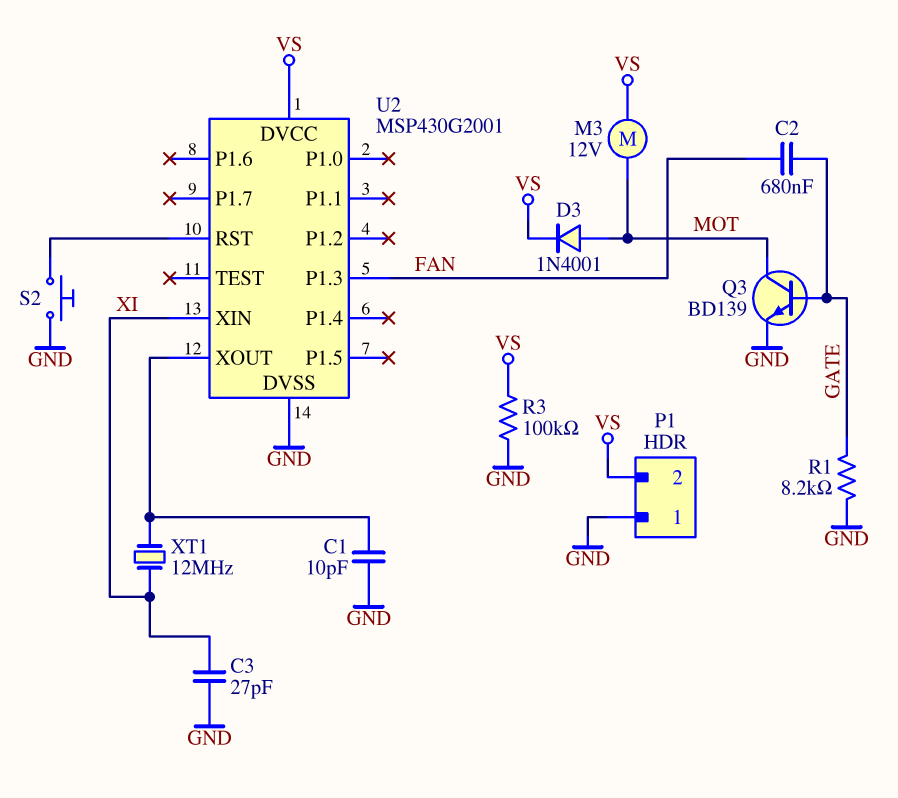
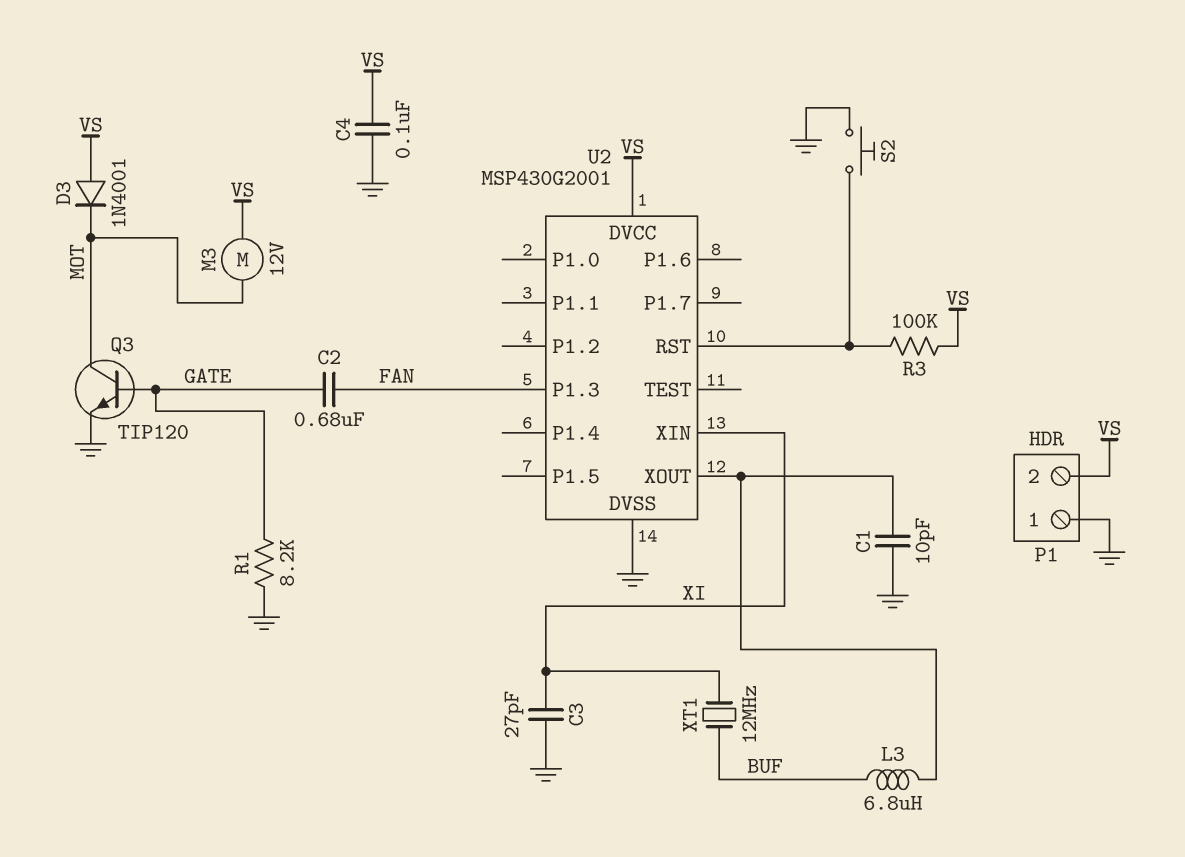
C4: none -> 100nF (GND, VS)
D3: diode 1N4001 (A MOT, K VS) -> diode 1N4001 (A VS, K MOT)
L3: none -> 6.8uH (BUF, U2/XOUT)
Q3: NPN BD139 (B GATE, C MOT, E GND) -> NPN TIP120 (B GATE, C MOT, E GND)
R3: 100k (GND, VS) -> 100k (U2/RST, VS)
XT1: 12MHz (U2/XOUT, XI) -> 12MHz (BUF, XI)

